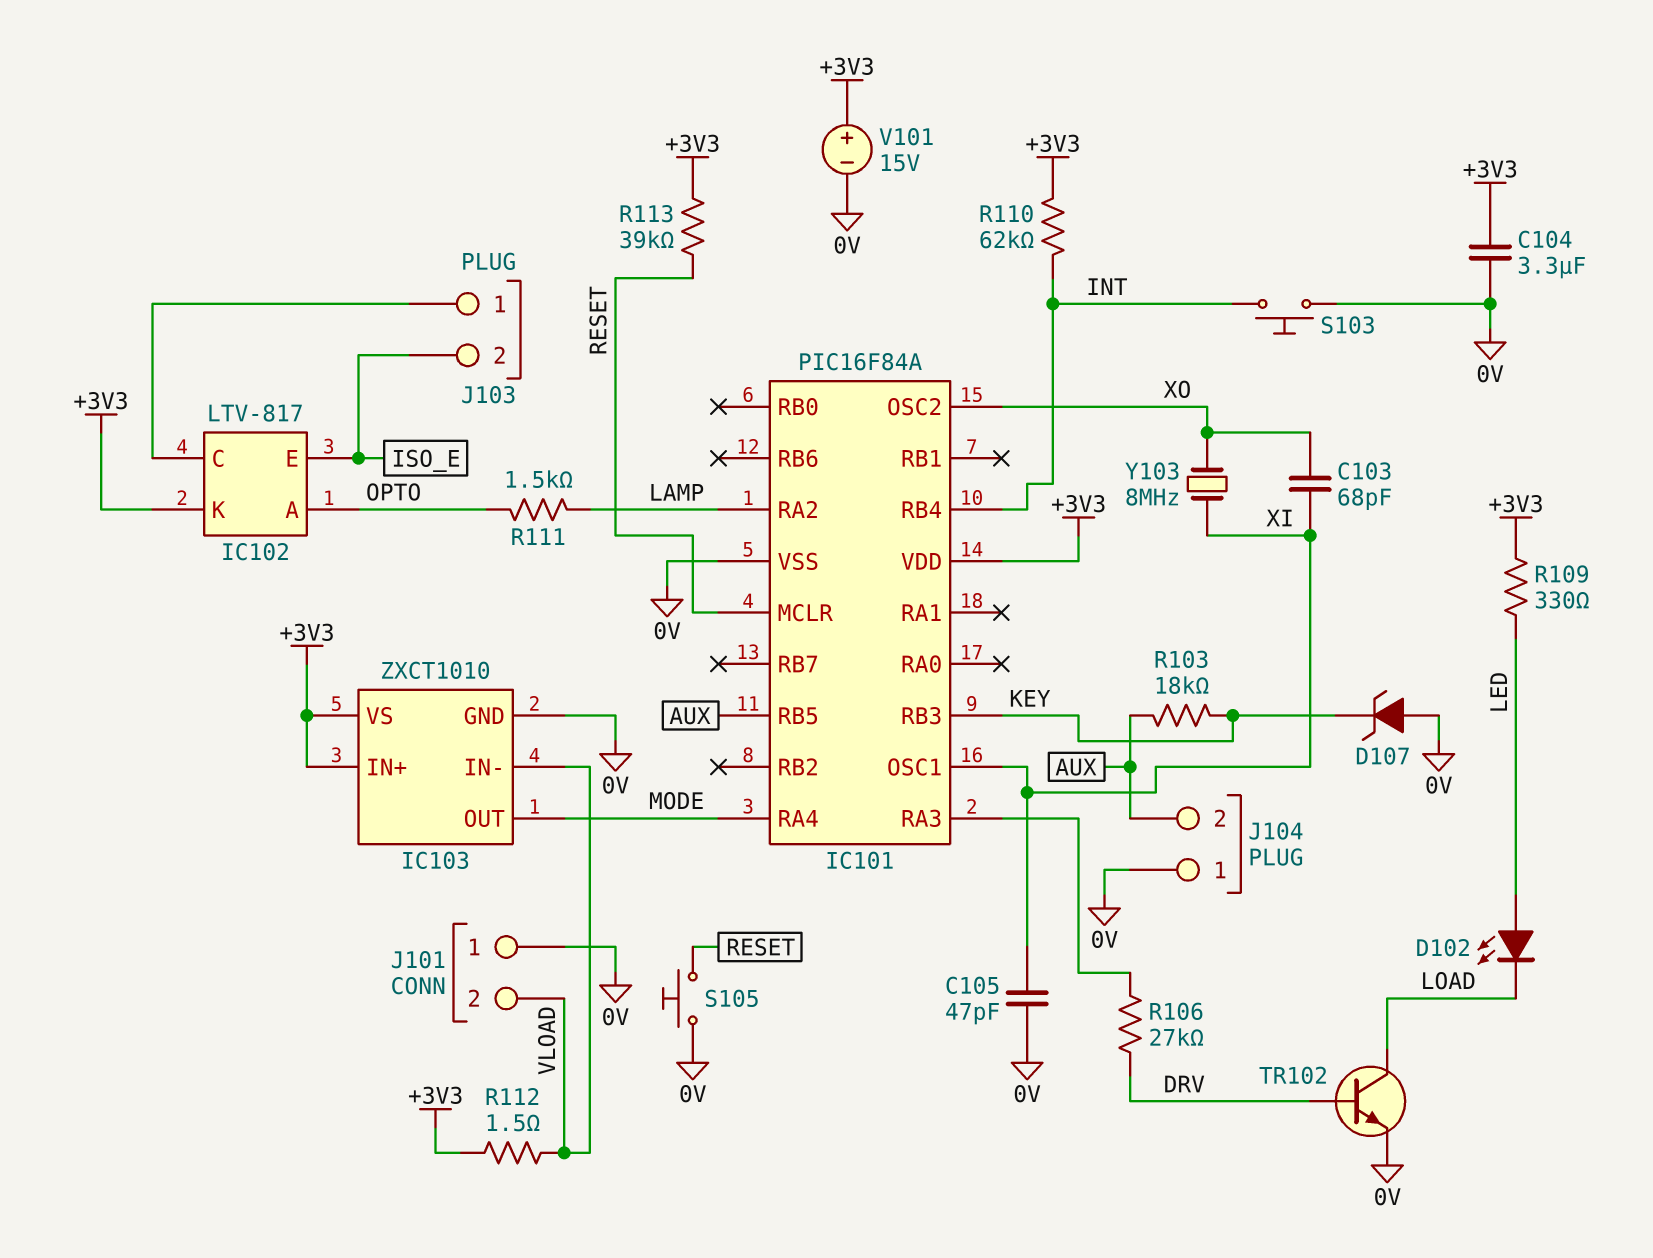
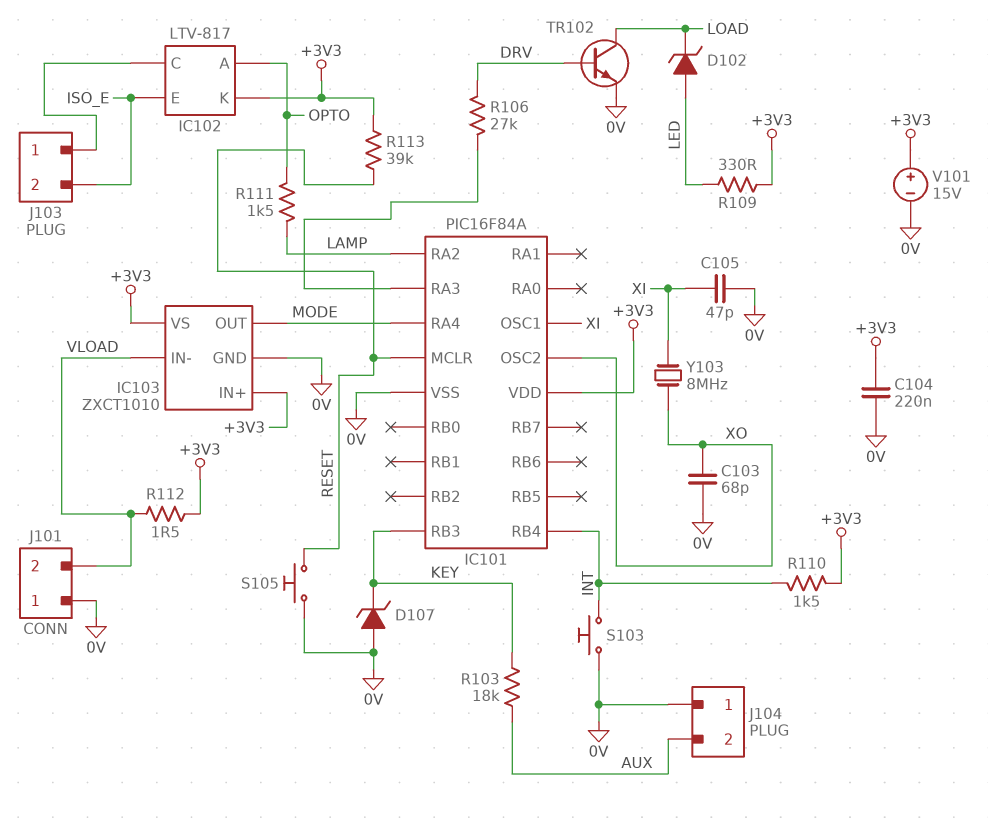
C103: 68pF (XI, XO) -> 68pF (0V, XO)
C104: 3.3uF (+3V3, 0V) -> 220nF (+3V3, 0V)
D102: LED (A LED, K LOAD) -> zener (A LED, K LOAD)
IC101 pin RB5: AUX -> none
R110: 62k (+3V3, INT) -> 1.5k (+3V3, INT)

